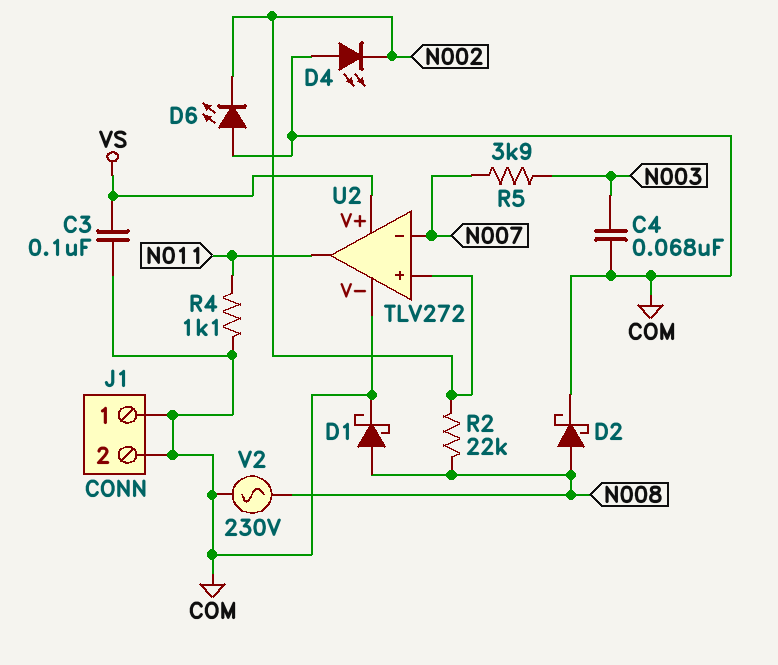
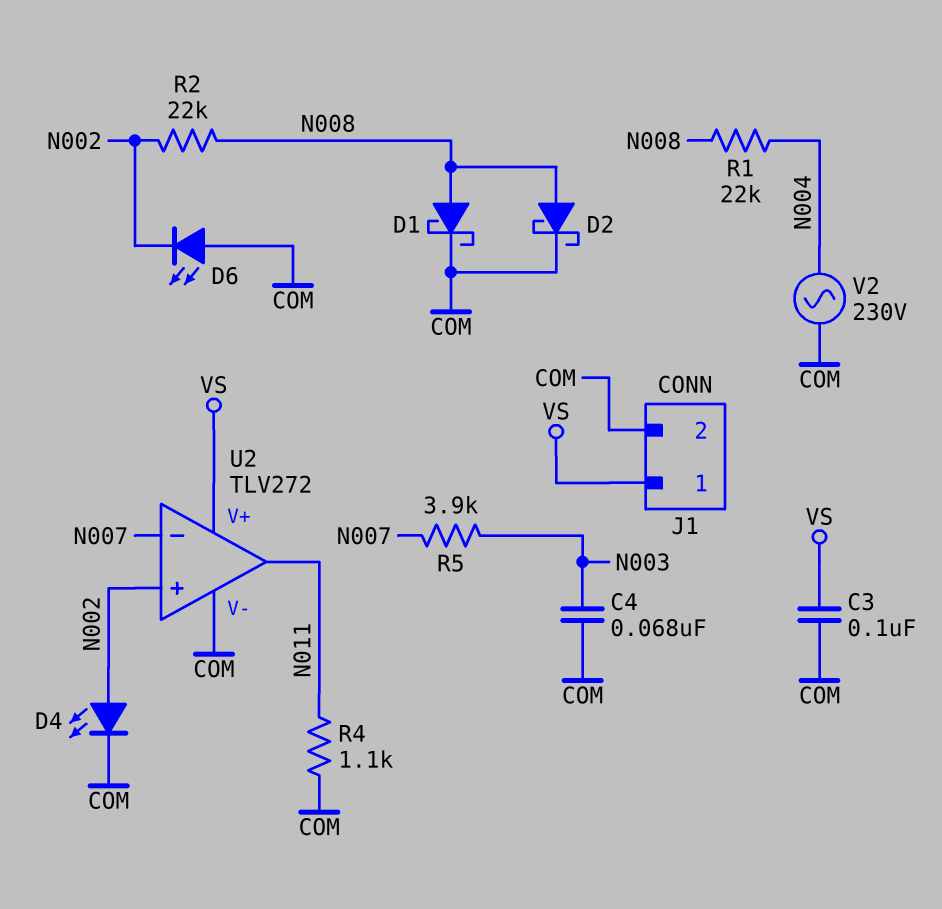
D4: LED (A COM, K N002) -> LED (A N002, K COM)
J1 pin 1: COM -> VS
R1: none -> 22k (N004, N008)
V2: AC 230V (COM, N008) -> AC 230V (COM, N004)

